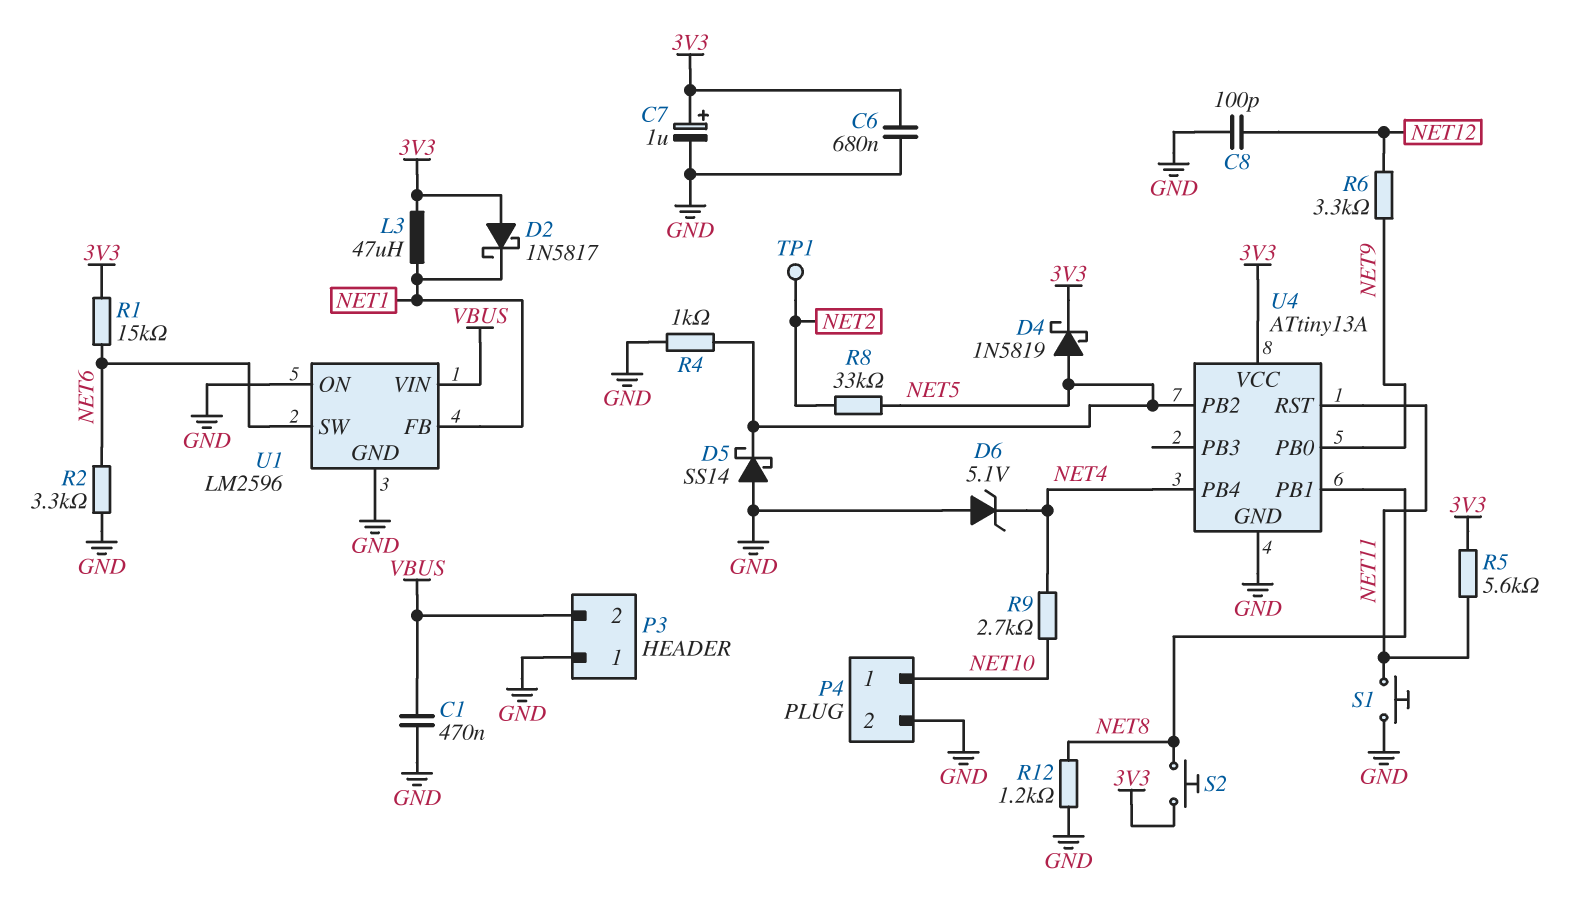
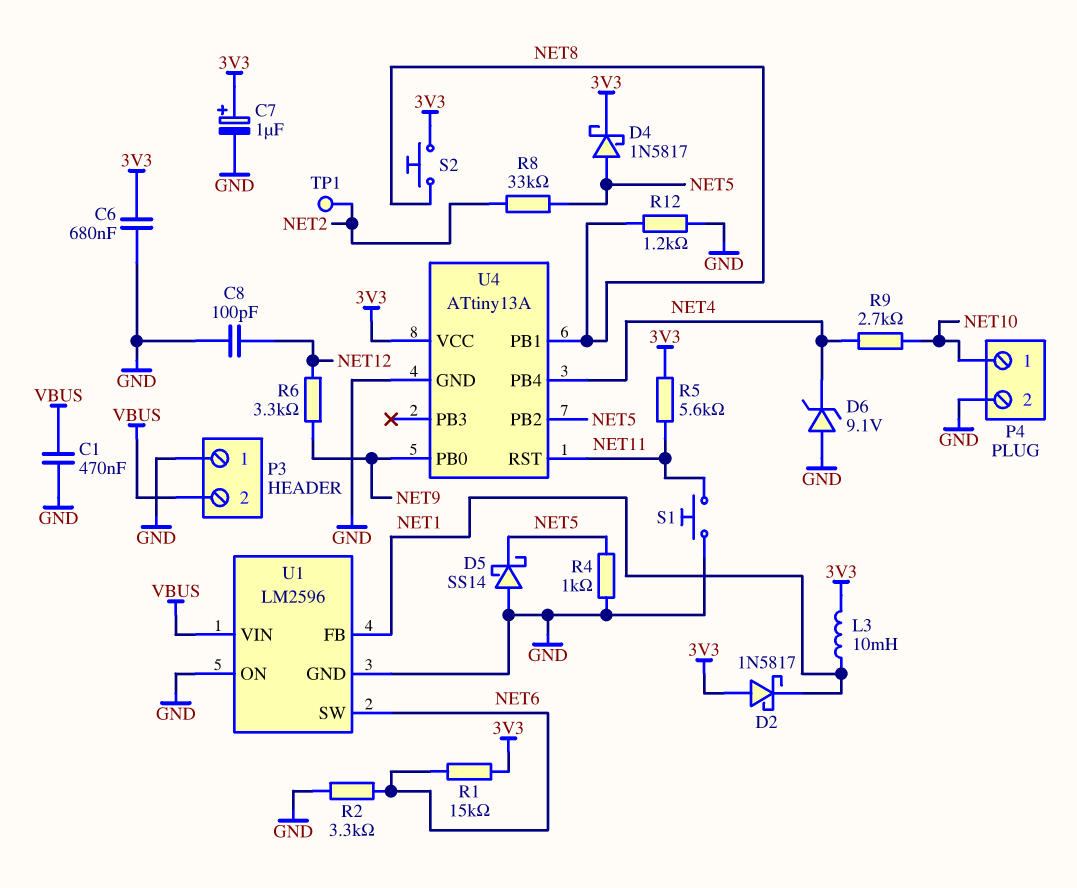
D4: schottky 1N5819 (A NET5, K 3V3) -> schottky 1N5817 (A NET5, K 3V3)
D6: zener 5.1V (A GND, K NET4) -> zener 9.1V (A GND, K NET4)
L3: 47uH (3V3, NET1) -> 10mH (3V3, NET1)

